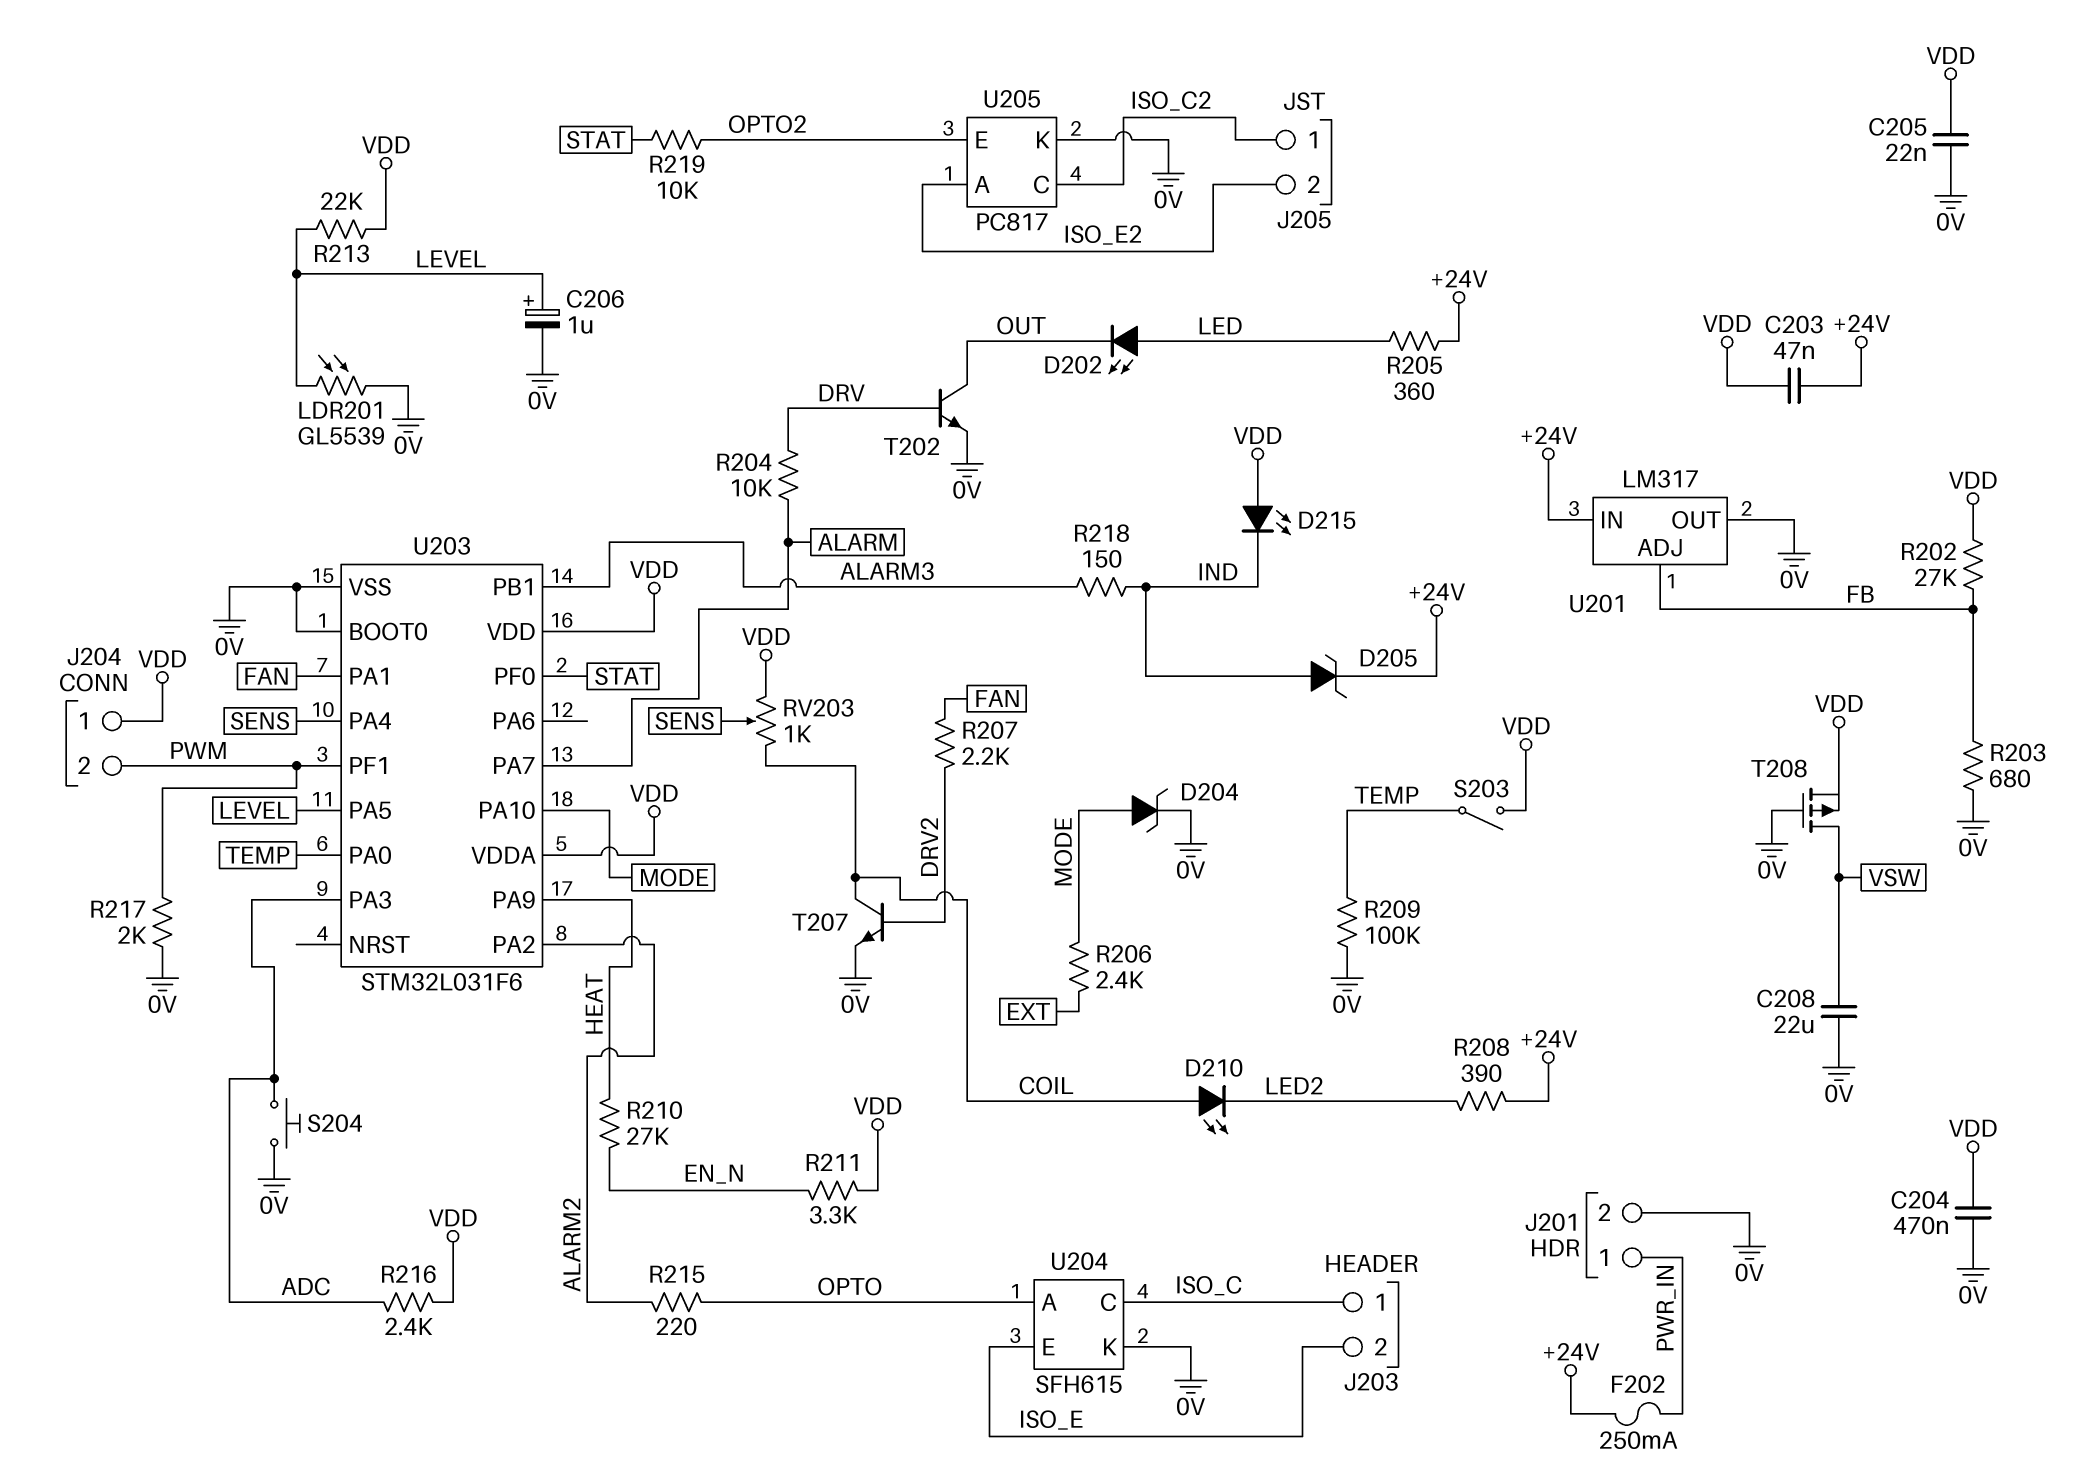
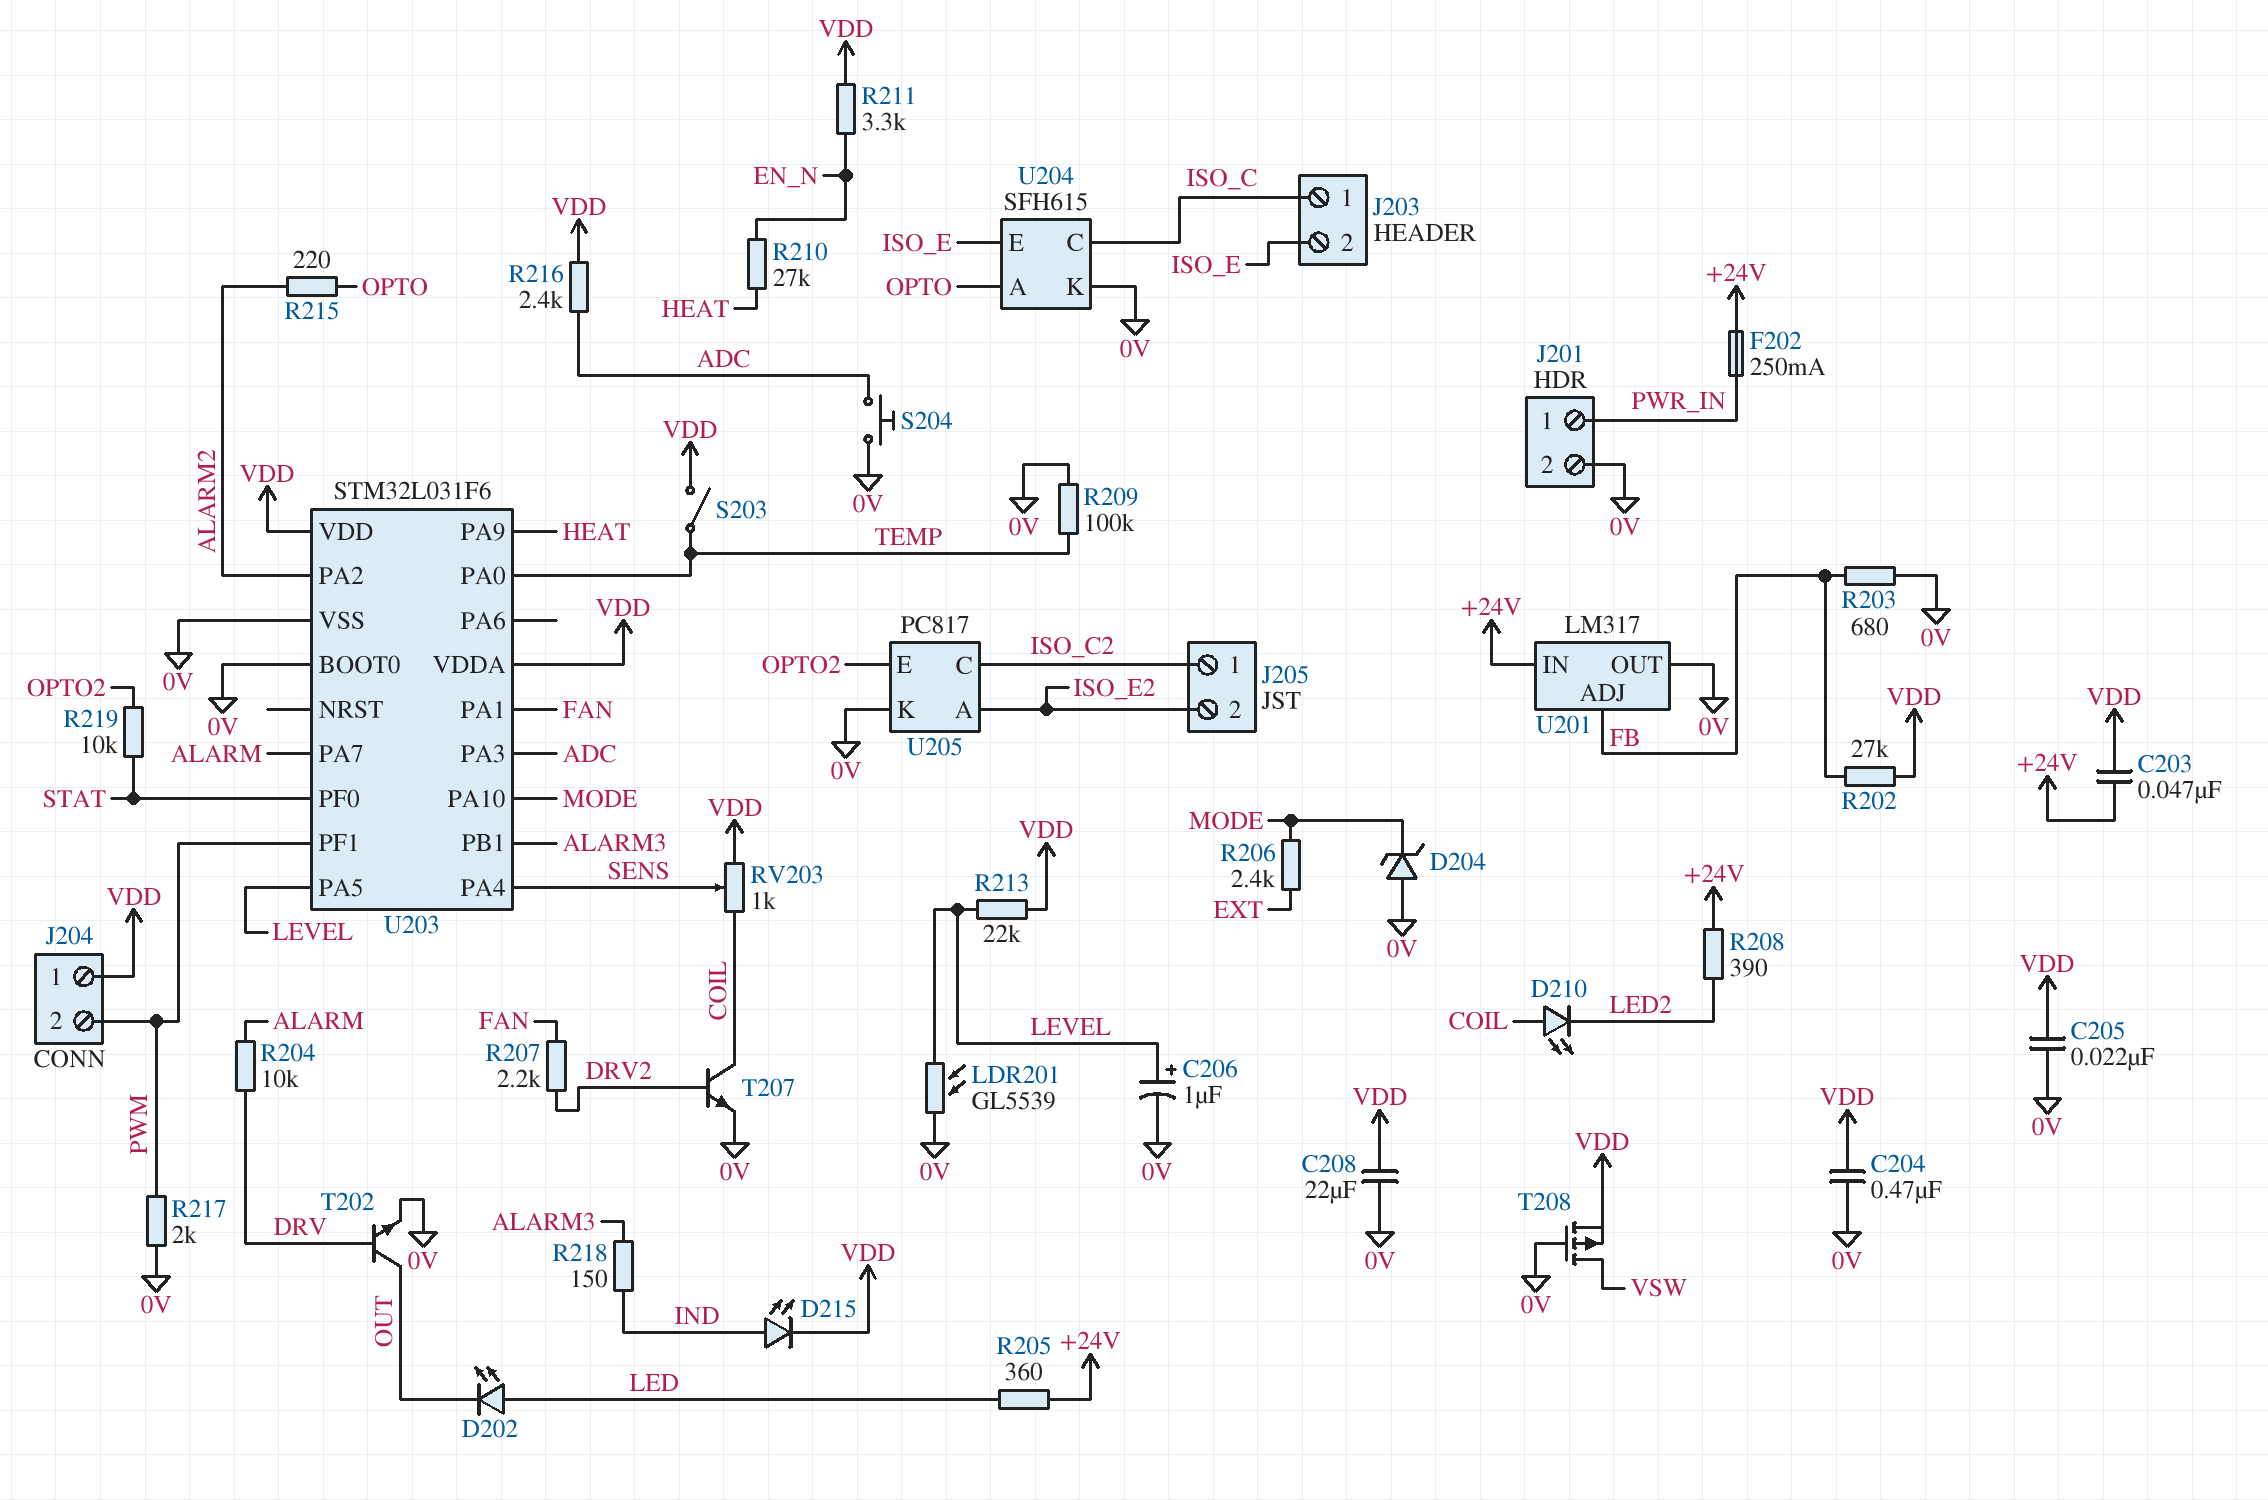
C208: 22uF (0V, VSW) -> 22uF (0V, VDD)
D204: zener (A MODE, K 0V) -> zener (A 0V, K MODE)
D205: zener (A IND, K +24V) -> none
D215: LED (A VDD, K IND) -> LED (A IND, K VDD)

